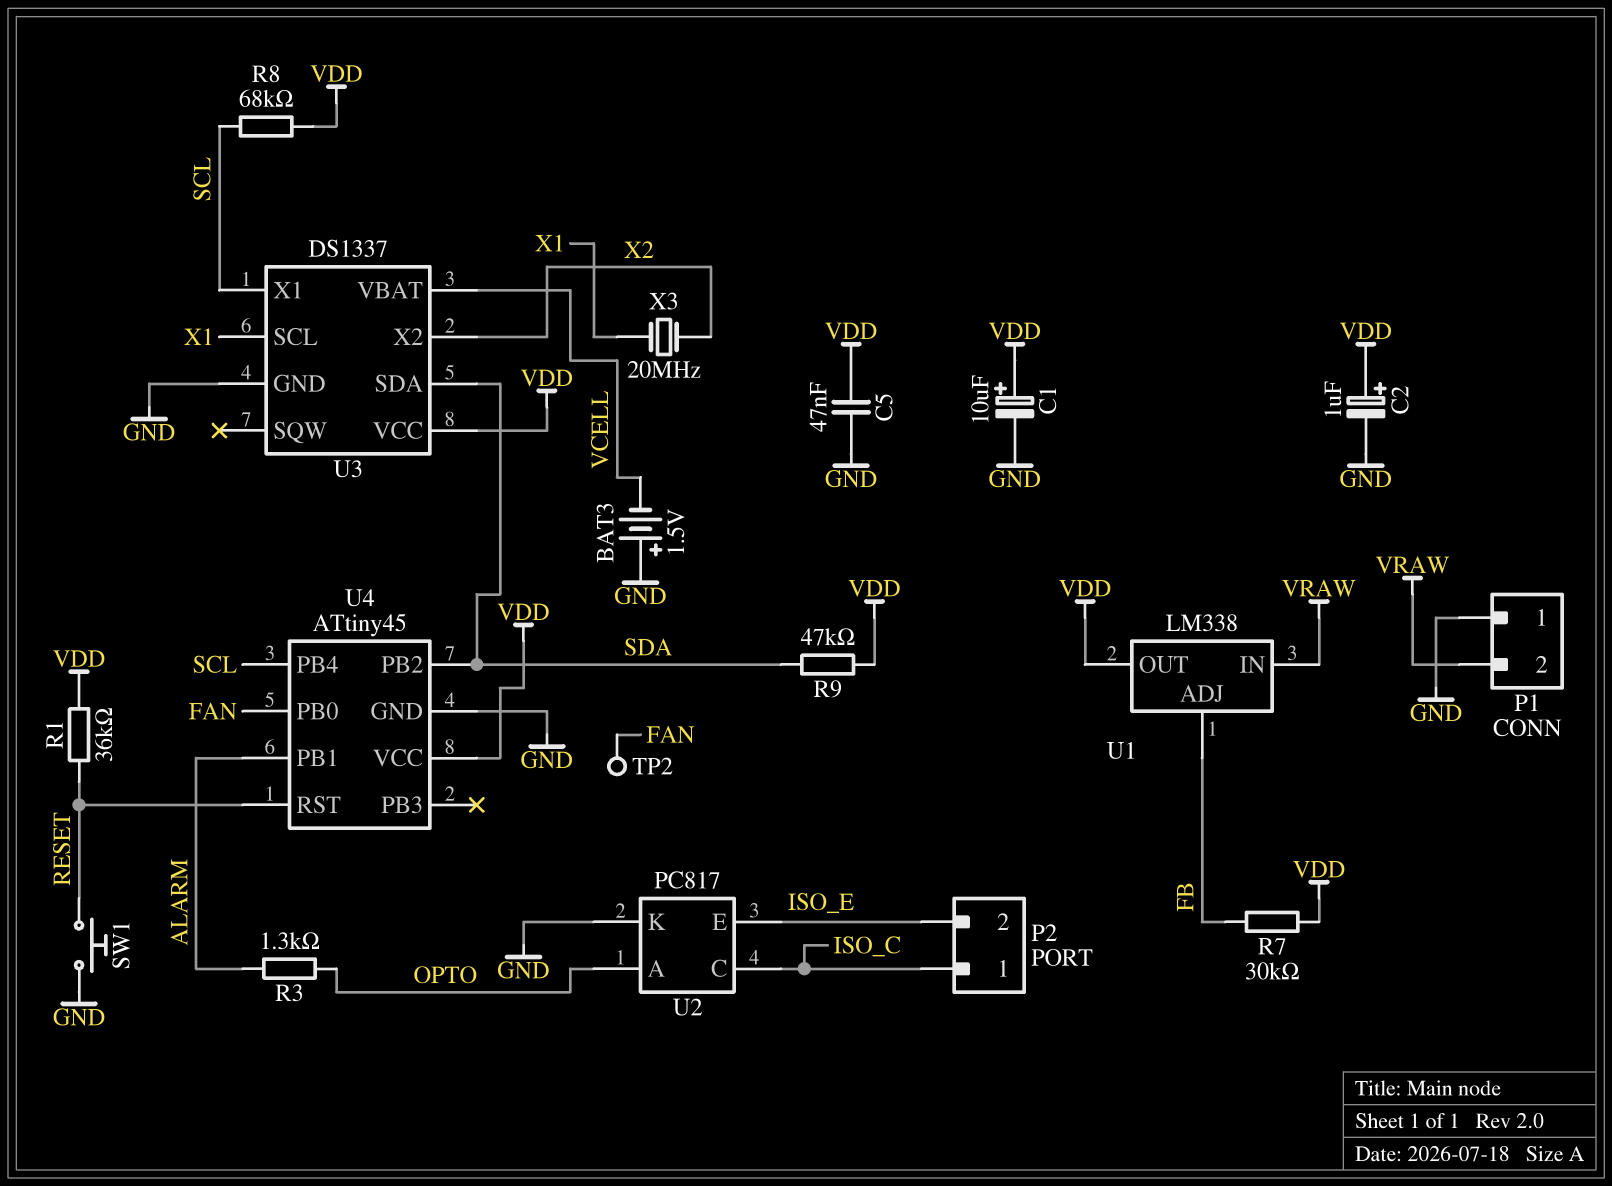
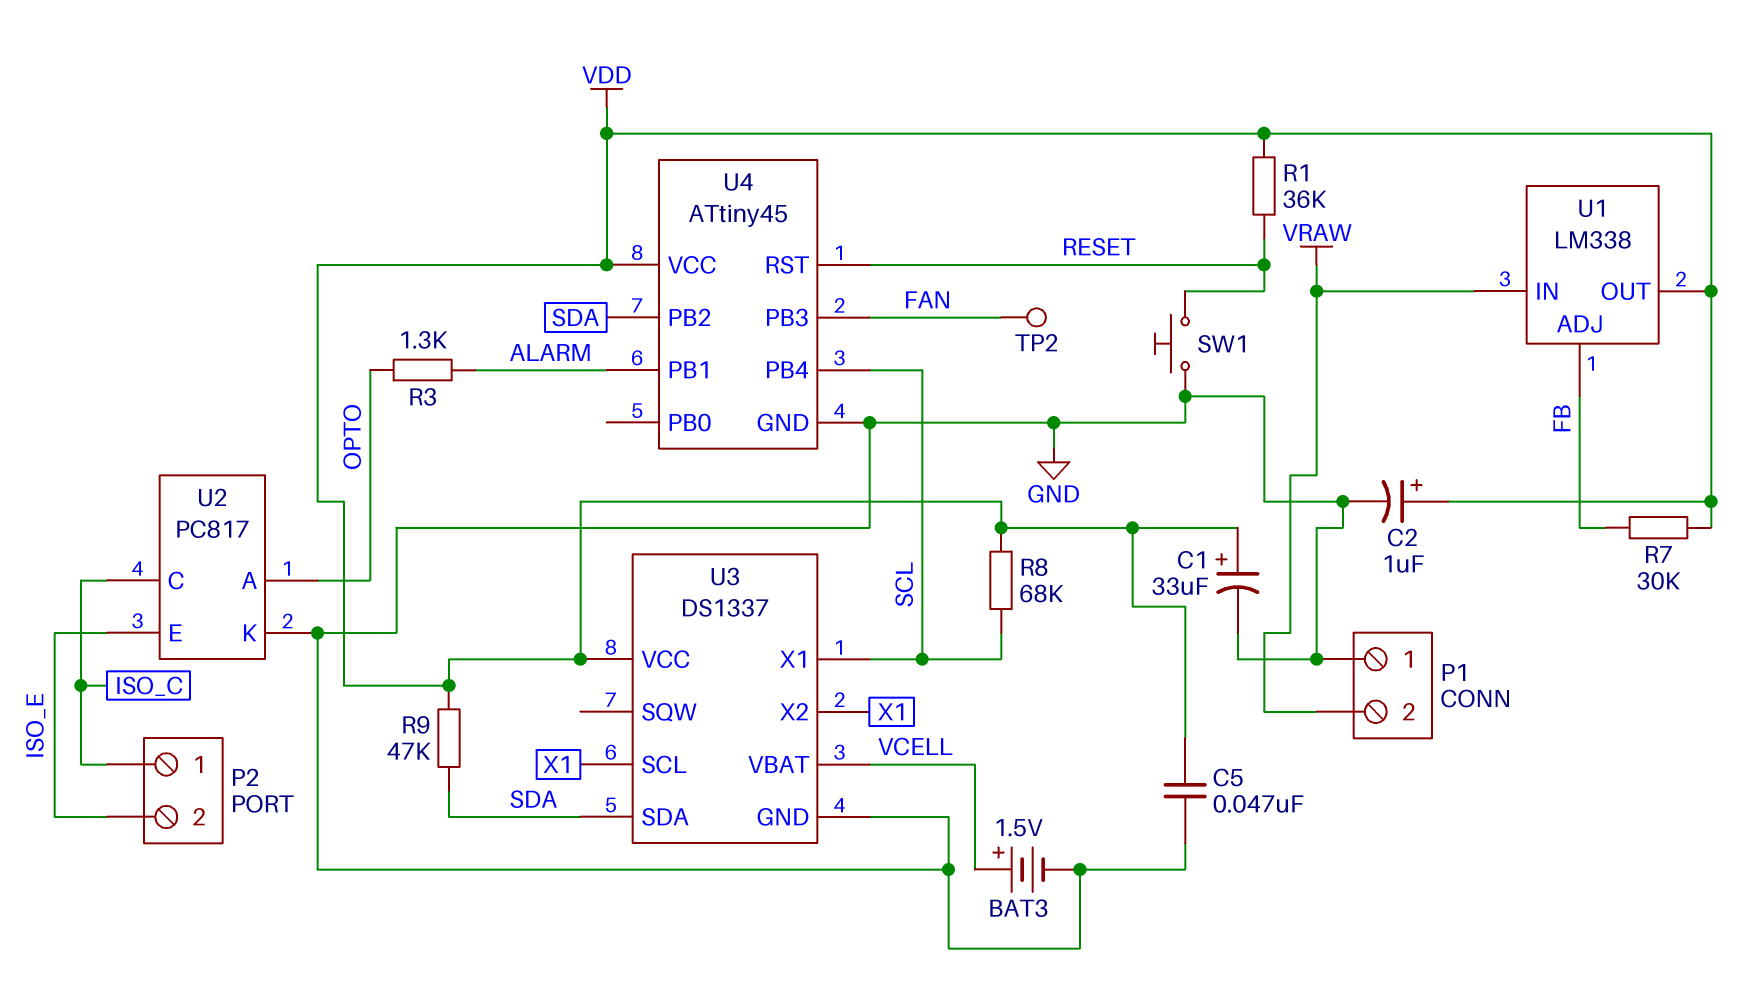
BAT3: 1.5V (plus GND, minus VCELL) -> 1.5V (plus VCELL, minus GND)
C1: 10uF (plus VDD, minus GND) -> 33uF (plus VDD, minus GND)
U3 pin X2: X2 -> X1
U4 pin PB0: FAN -> none
U4 pin PB3: none -> FAN
X3: 20MHz (X1, X2) -> none

